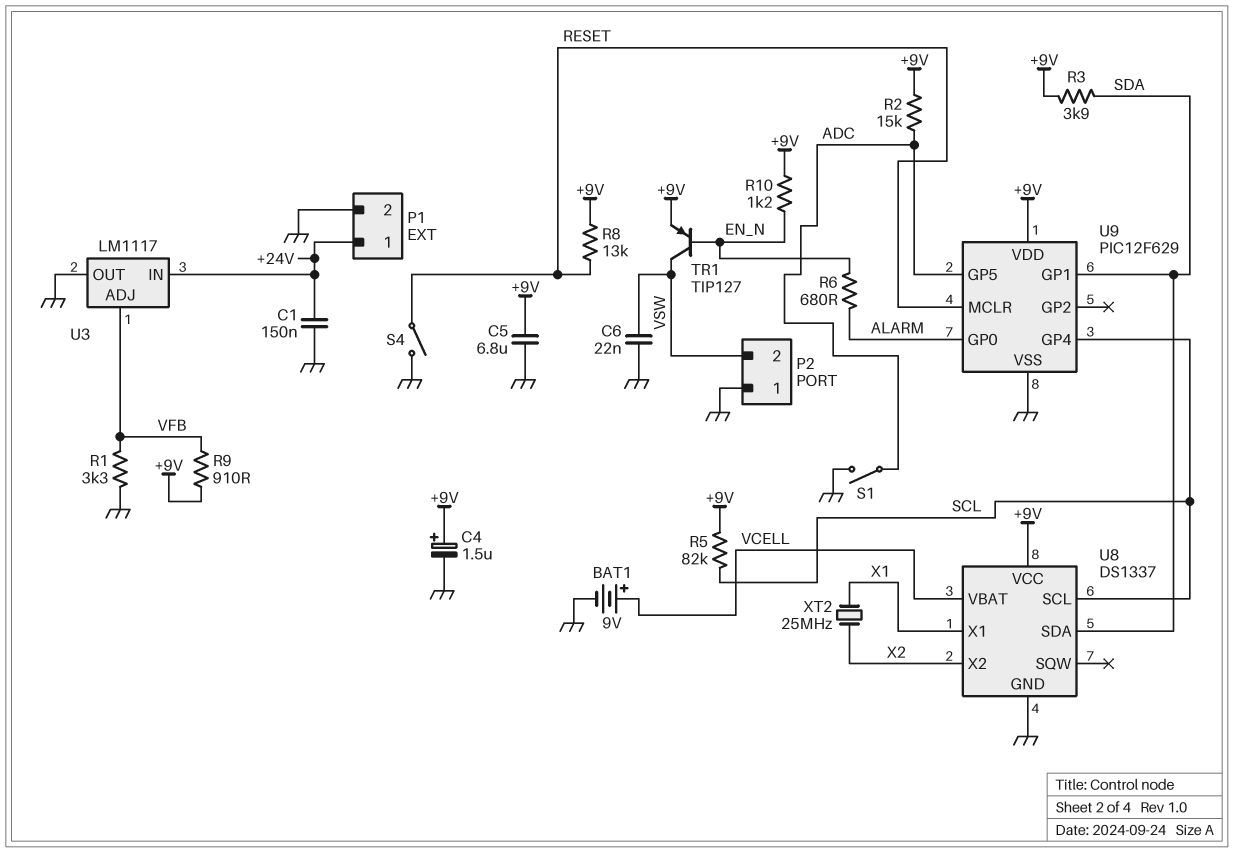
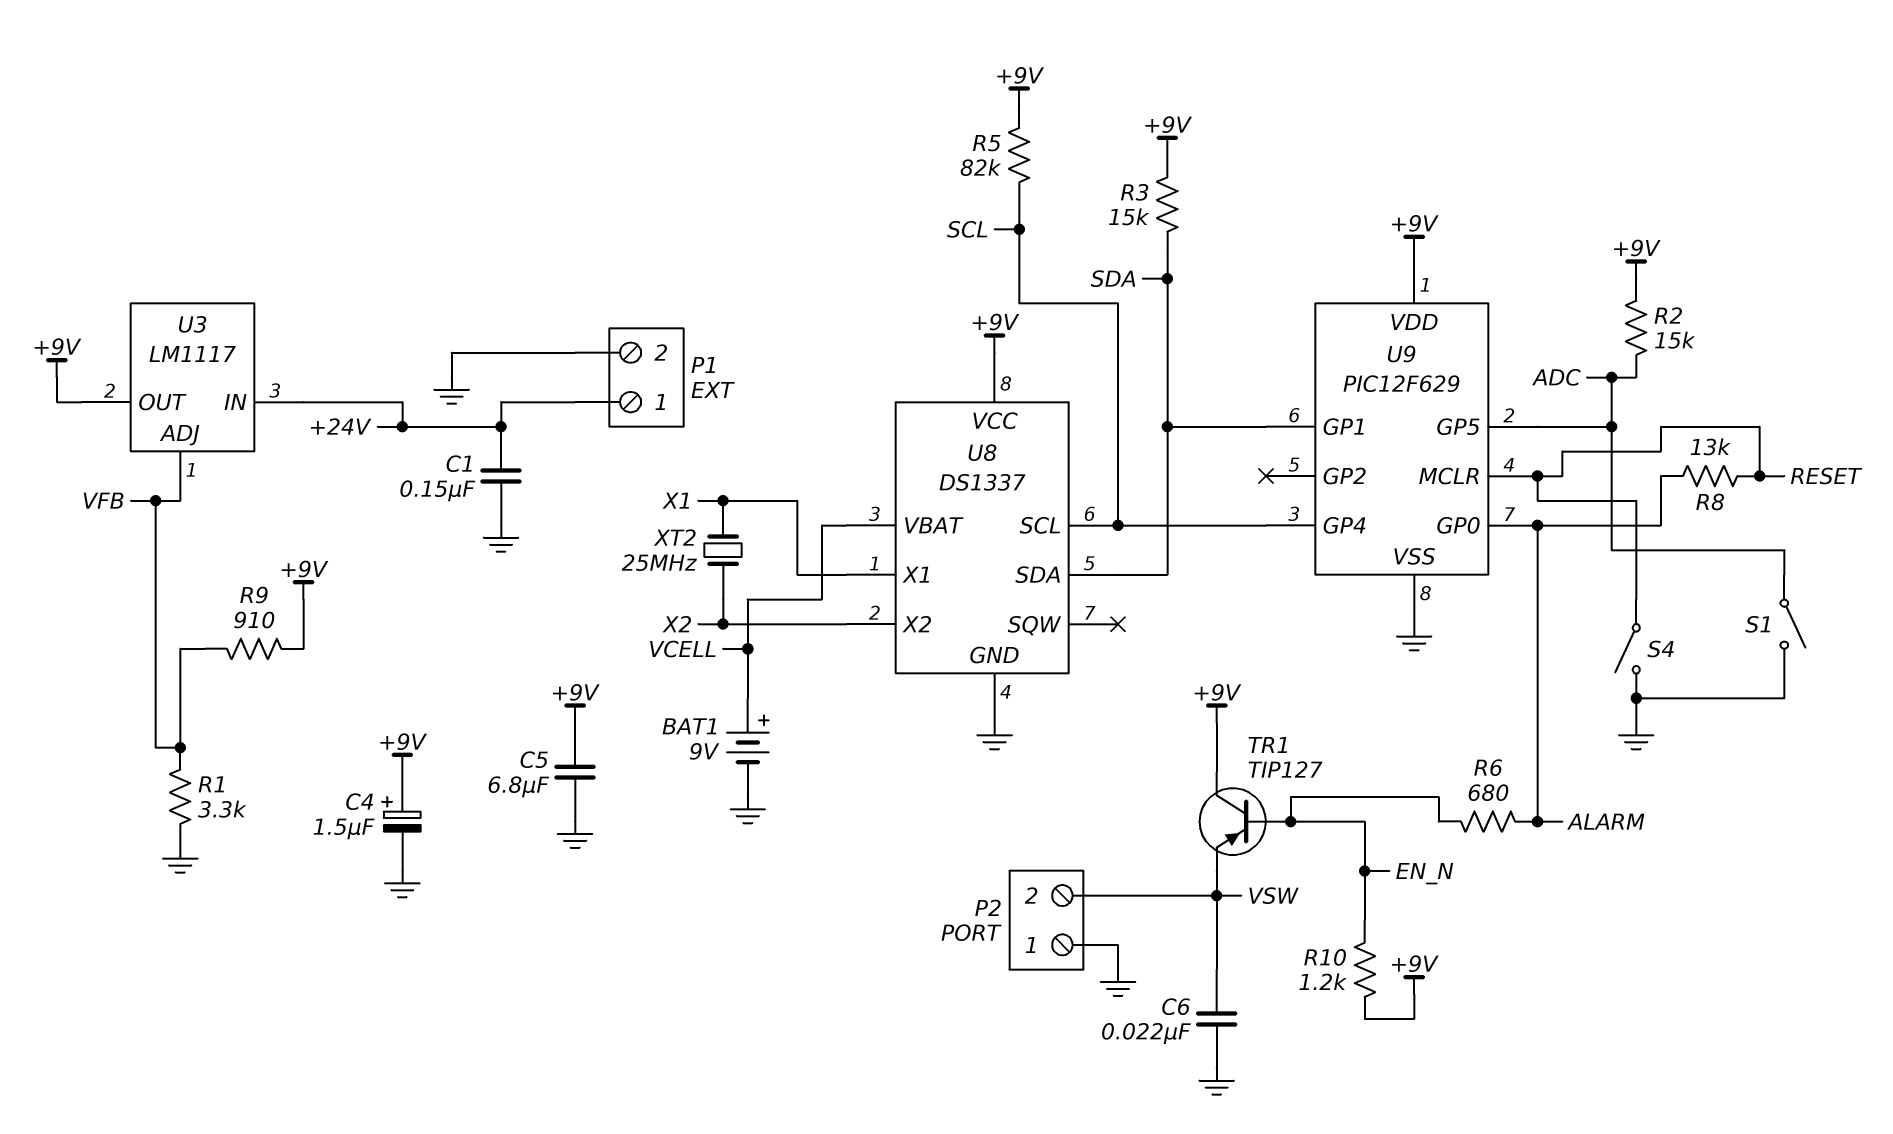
R3: 3.9k (+9V, SDA) -> 15k (+9V, SDA)
R8: 13k (+9V, RESET) -> 13k (ALARM, RESET)
TR1: PNP TIP127 (B EN_N, C VSW, E +9V) -> PNP TIP127 (B EN_N, C +9V, E VSW)
U3 pin OUT: GND -> +9V

